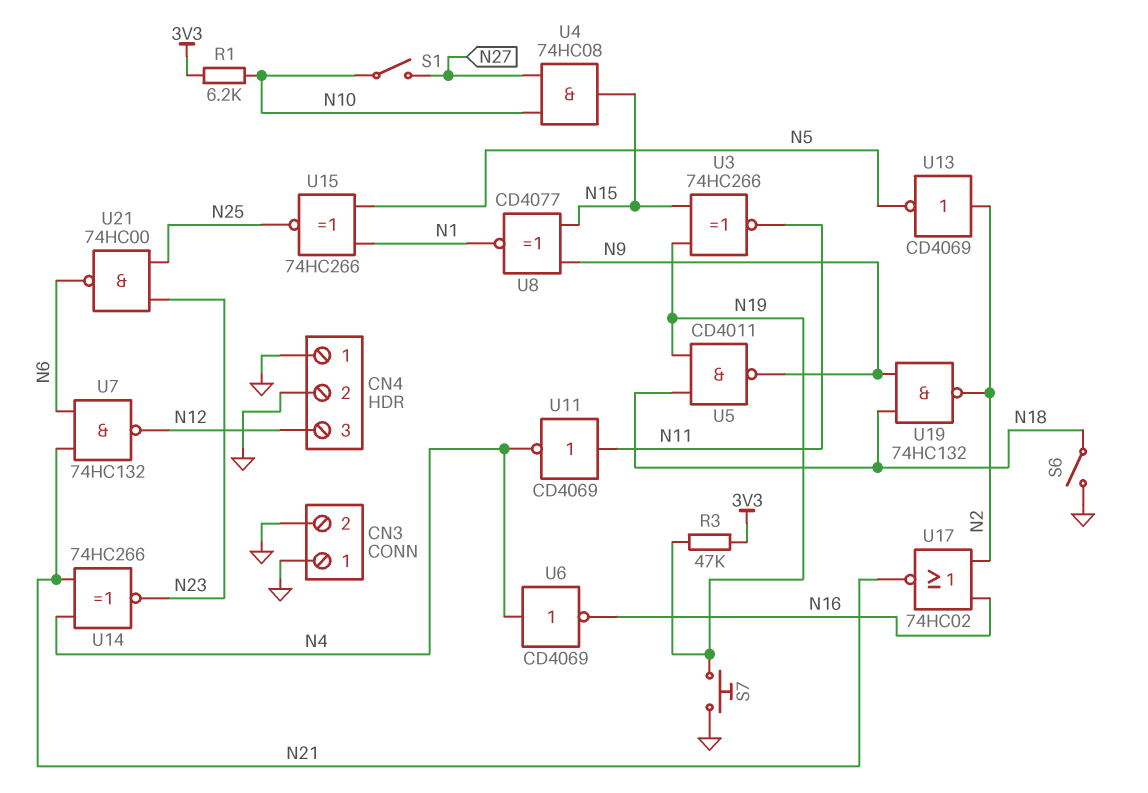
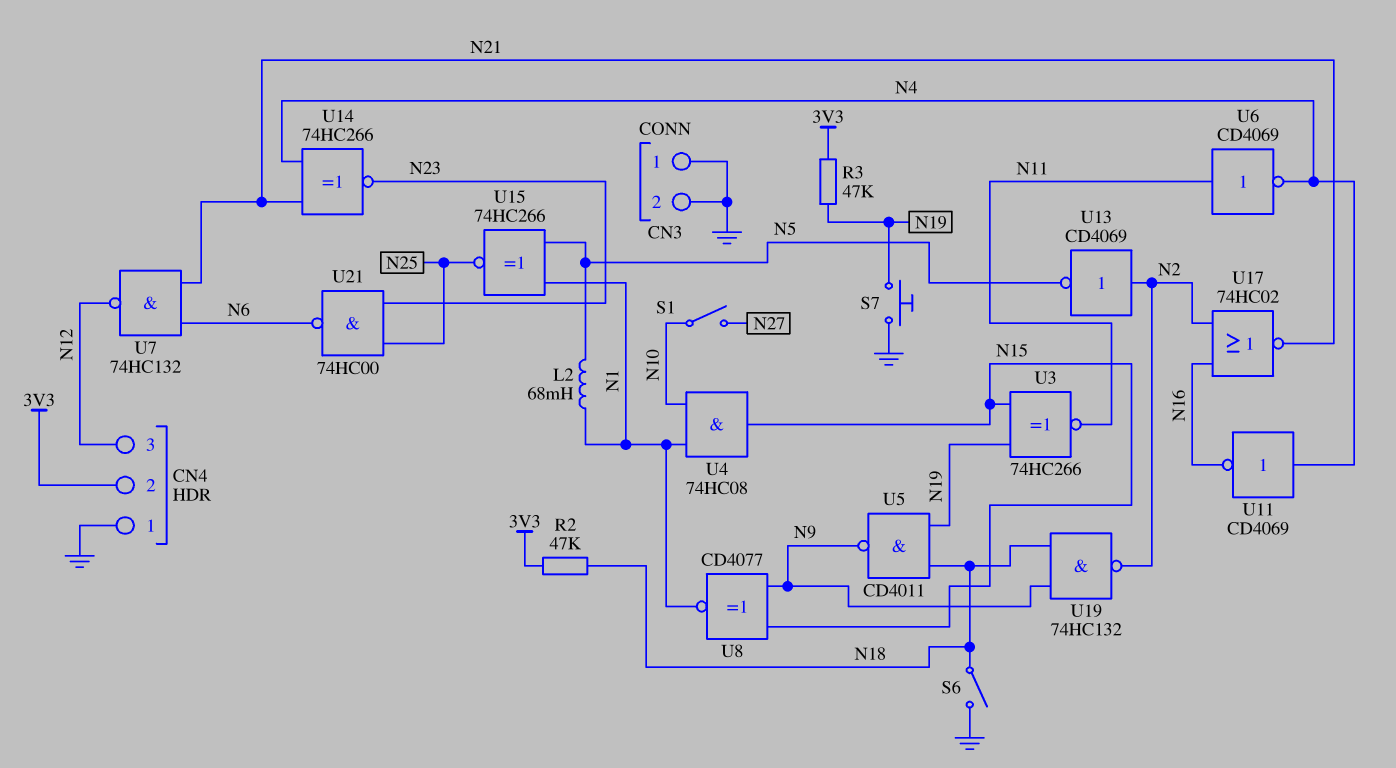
CN4 pin 2: GND -> 3V3
L2: none -> 68mH (N1, N5)
R1: 6.2k (3V3, N10) -> none
R2: none -> 47k (3V3, N18)
U4: AND 74HC08 (in N10, in N27, out N15) -> AND 74HC08 (in N1, in N10, out N15)
U6: NOT CD4069 (in N4, out N16) -> NOT CD4069 (in N11, out N4)
U11: NOT CD4069 (in N11, out N4) -> NOT CD4069 (in N4, out N16)

